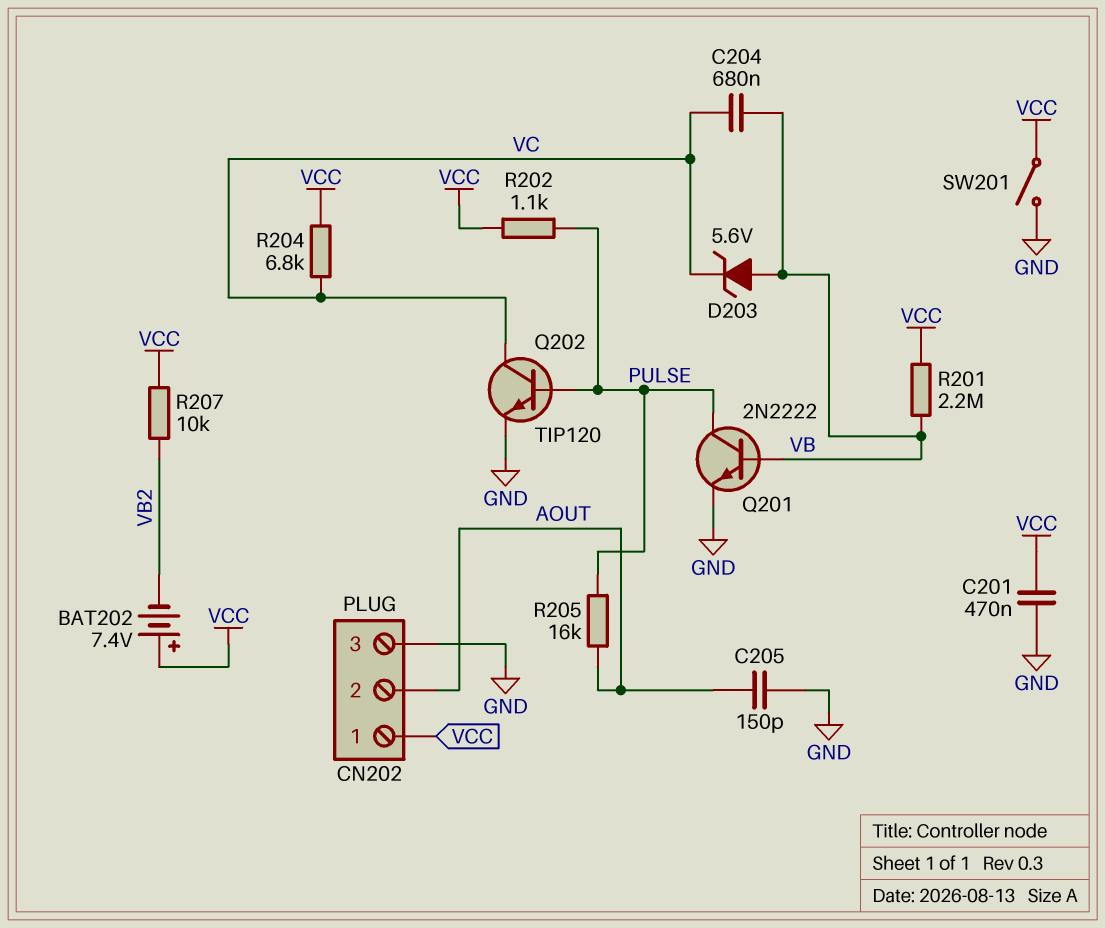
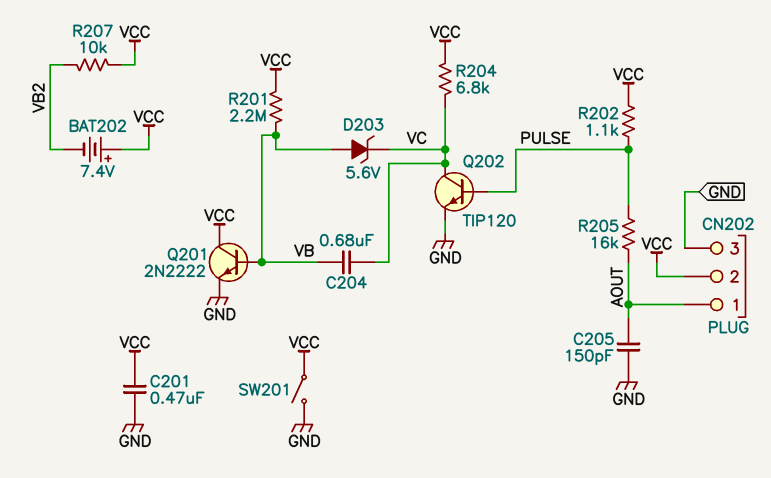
CN202 pin 1: VCC -> AOUT
CN202 pin 2: AOUT -> VCC
Q201: NPN 2N2222 (B VB, C PULSE, E GND) -> NPN 2N2222 (B VB, C VCC, E GND)

